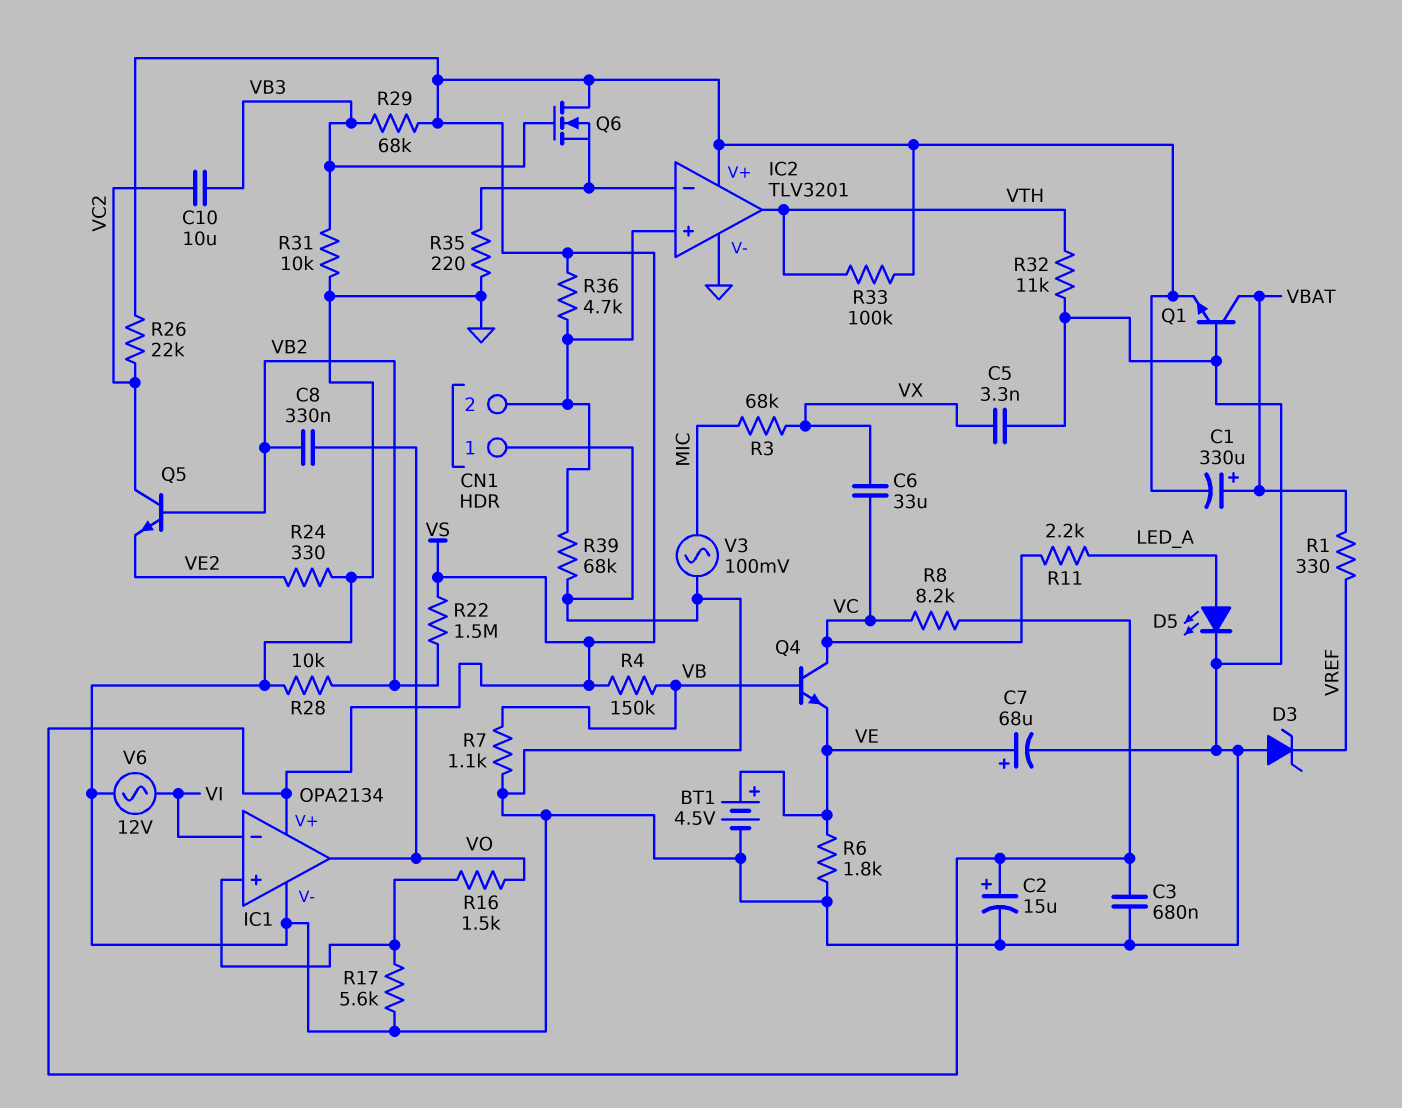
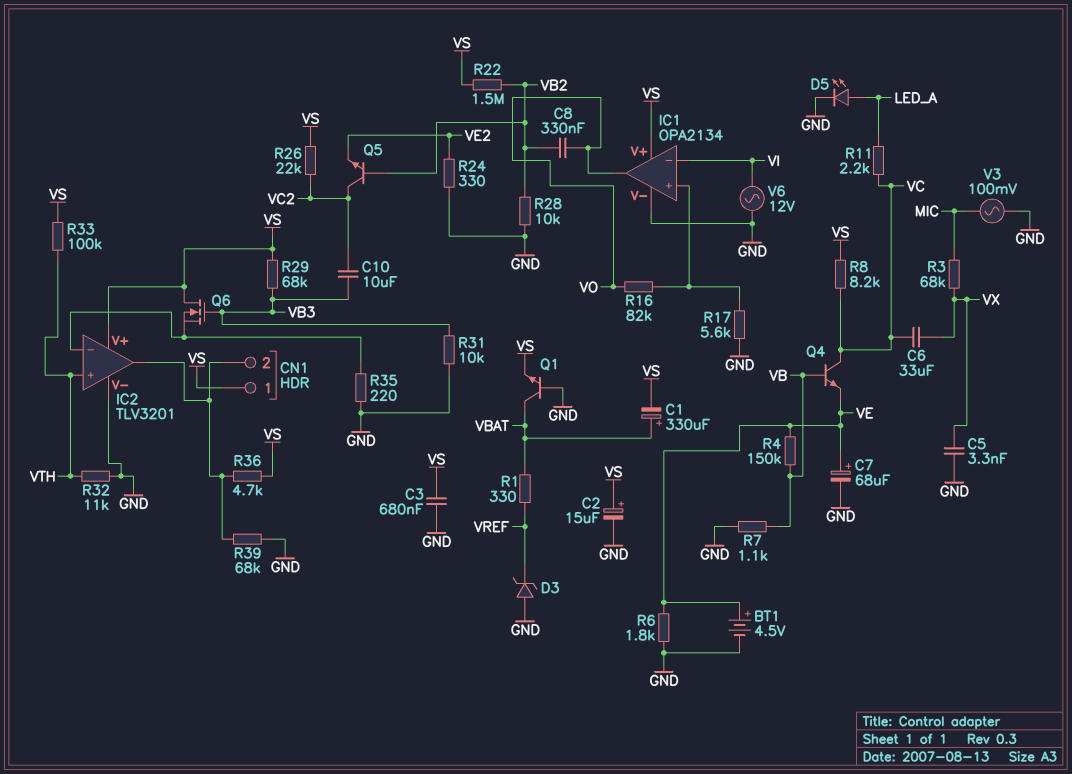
CN1 pin 1: GND -> VS
IC2 pin in+: CN1/2 -> VTH
IC2 pin out: VTH -> CN1/2
R4: 150k (VB, VS) -> 150k (VB, VE)
R16: 1.5k (IC1/in+, VO) -> 82k (IC1/in+, VO)

